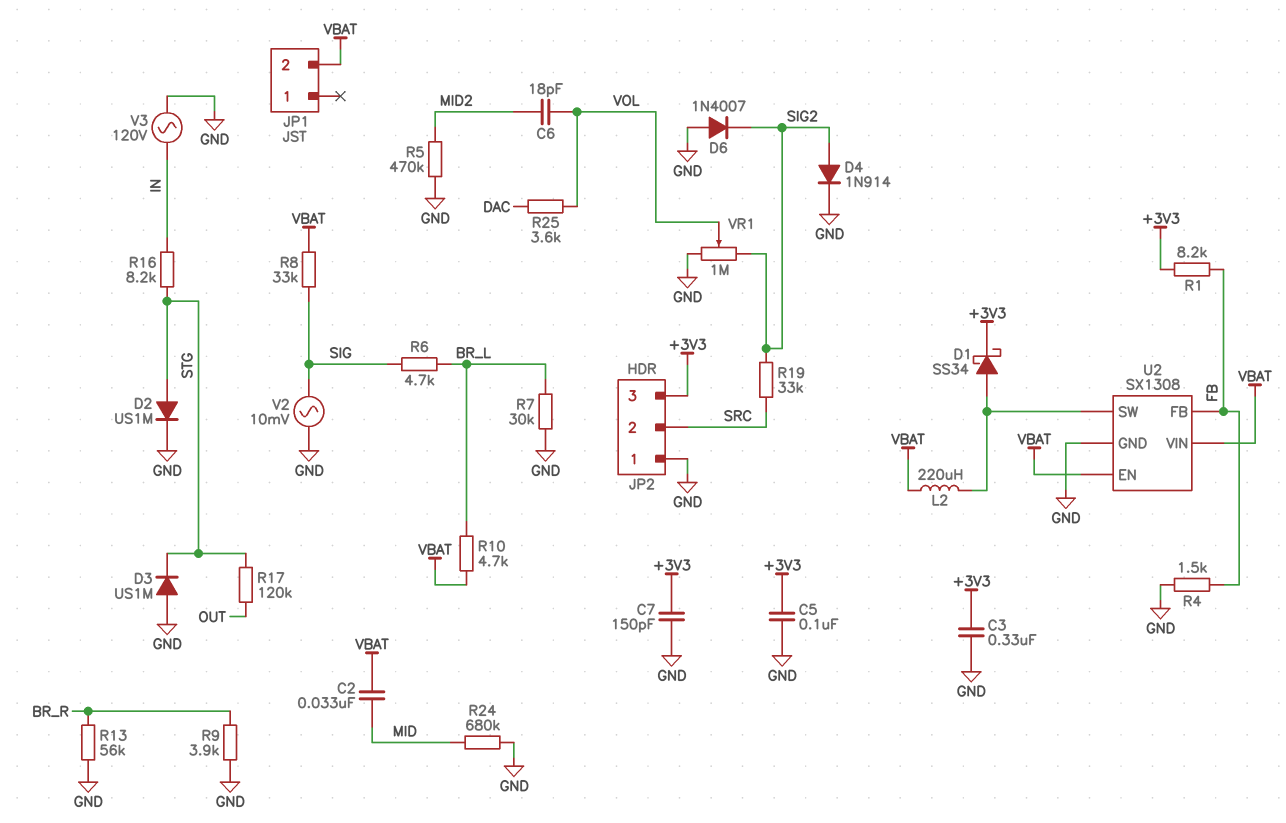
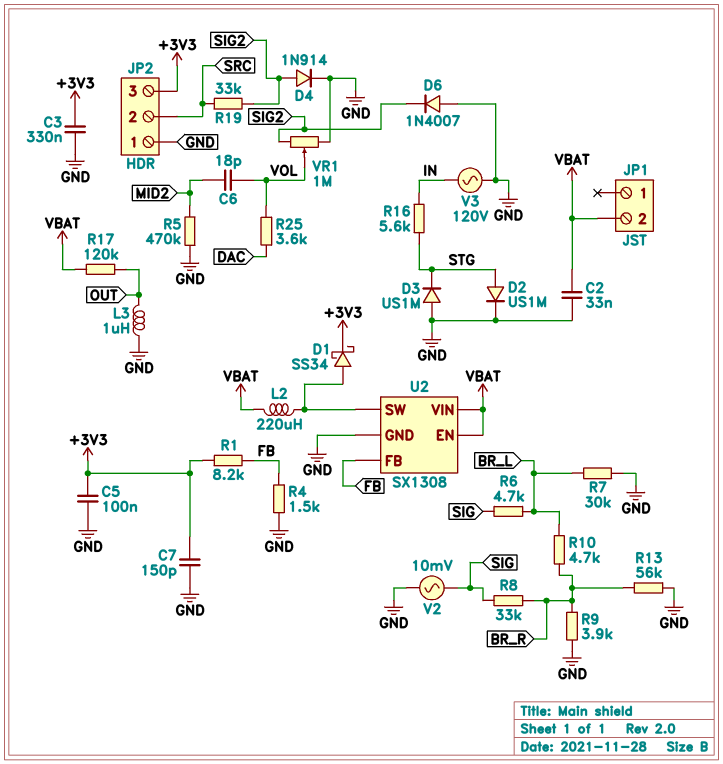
C2: 33nF (MID, VBAT) -> 33nF (GND, VBAT)
L3: none -> 1uH (GND, OUT)
R8: 33k (SIG, VBAT) -> 33k (BR_R, SIG)
R10: 4.7k (BR_L, VBAT) -> 4.7k (BR_L, BR_R)
R16: 8.2k (IN, STG) -> 5.6k (IN, STG)
R17: 120k (OUT, STG) -> 120k (OUT, VBAT)
R24: 680k (GND, MID) -> none

